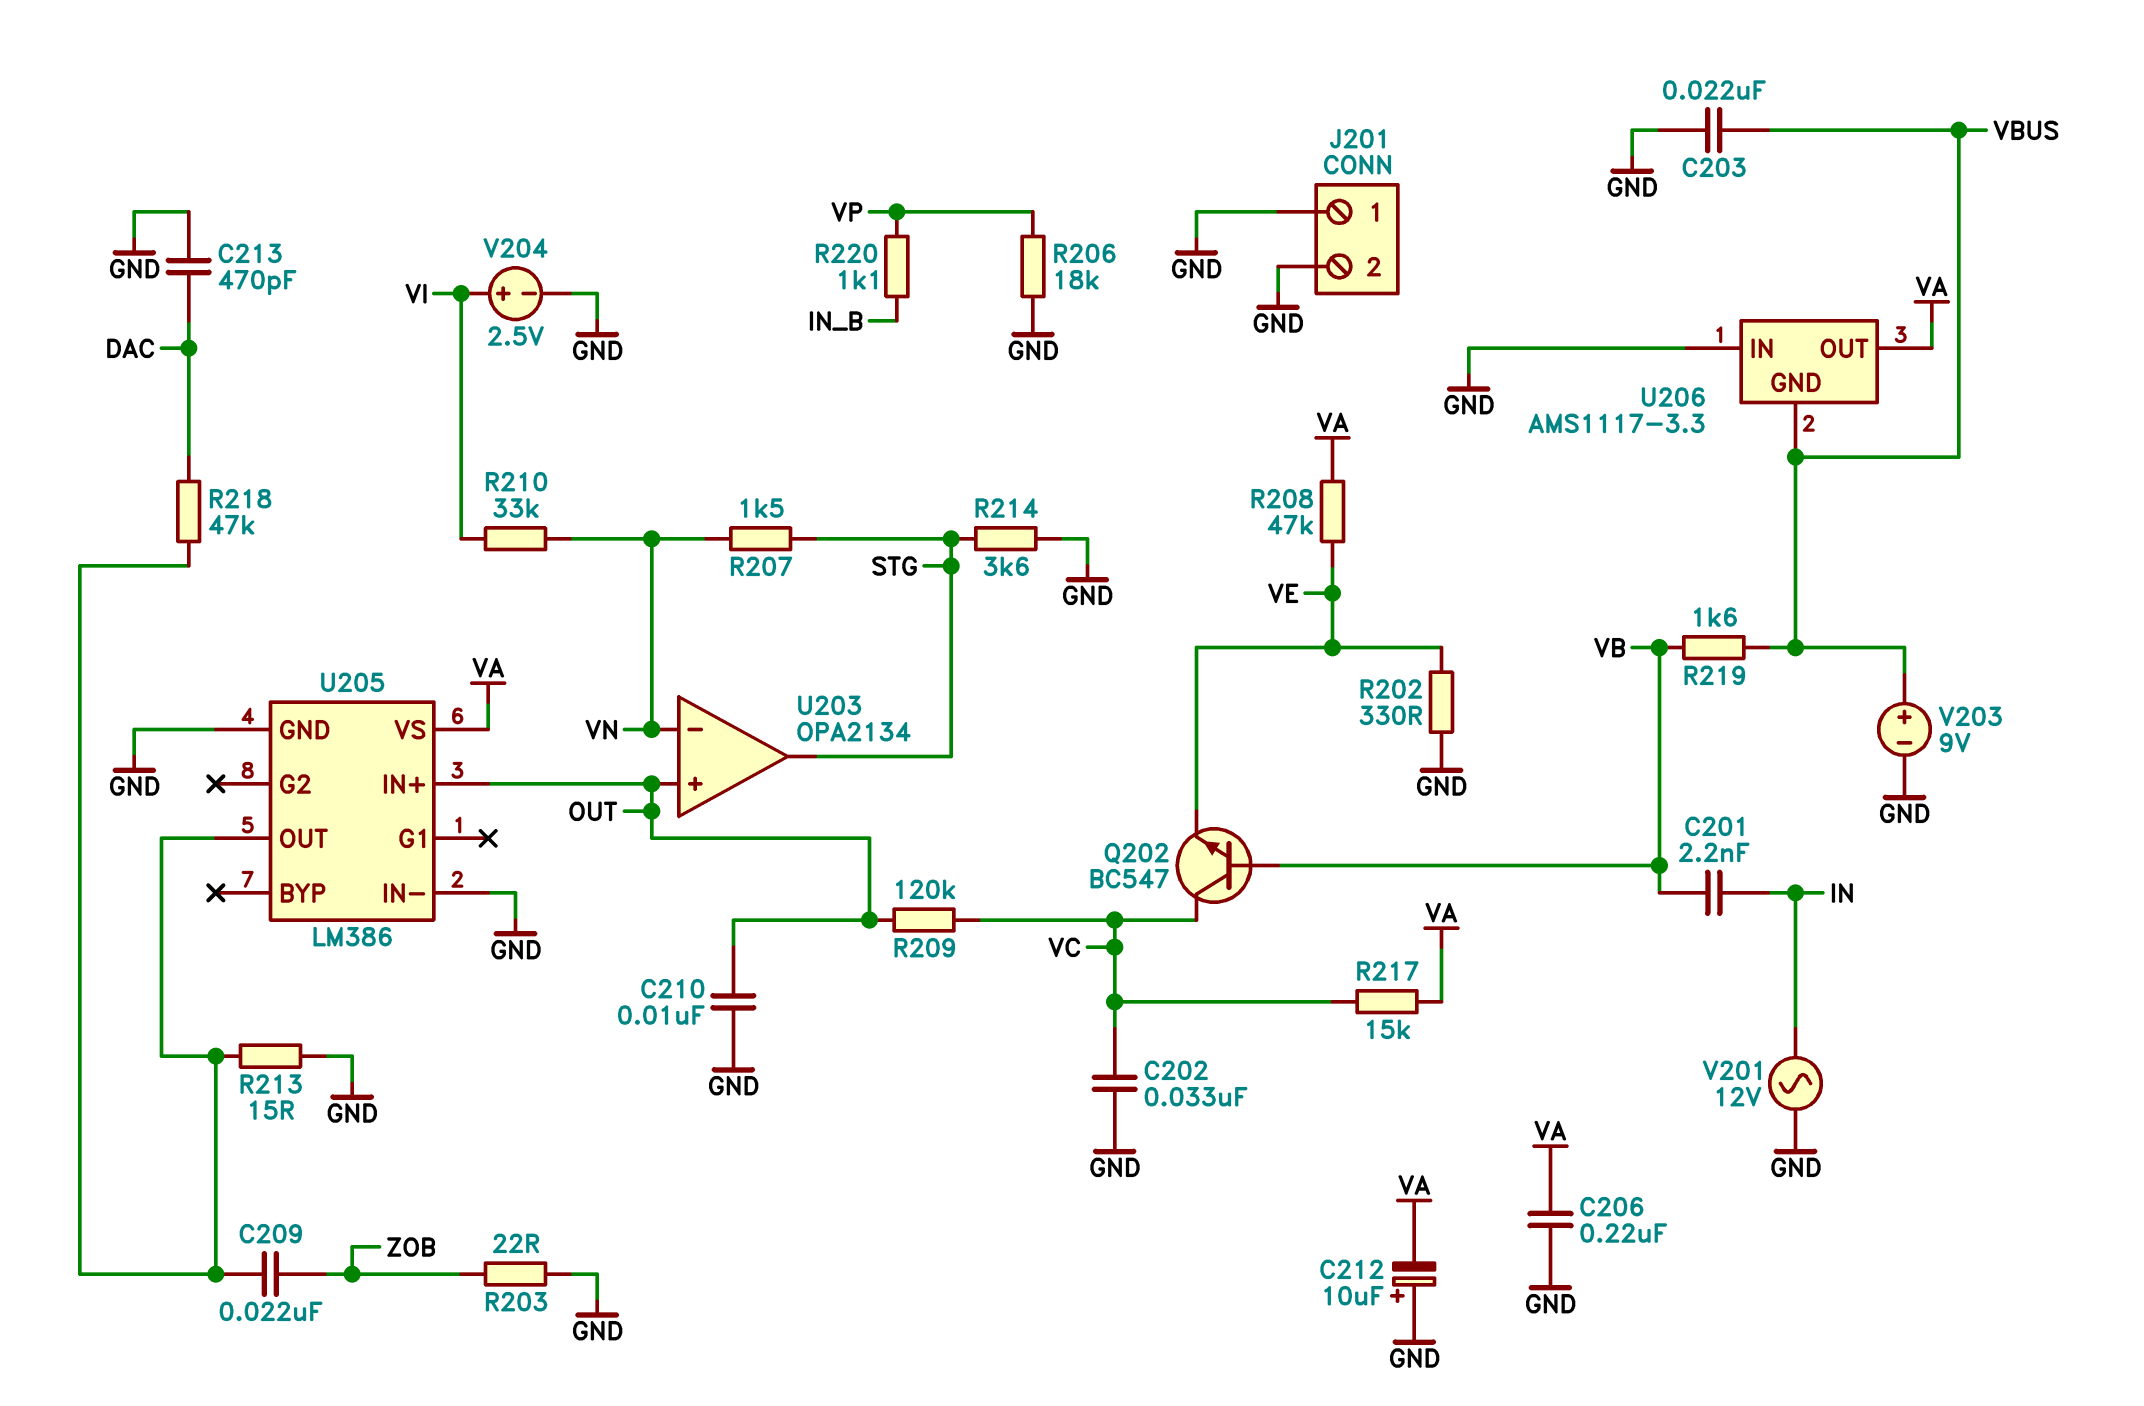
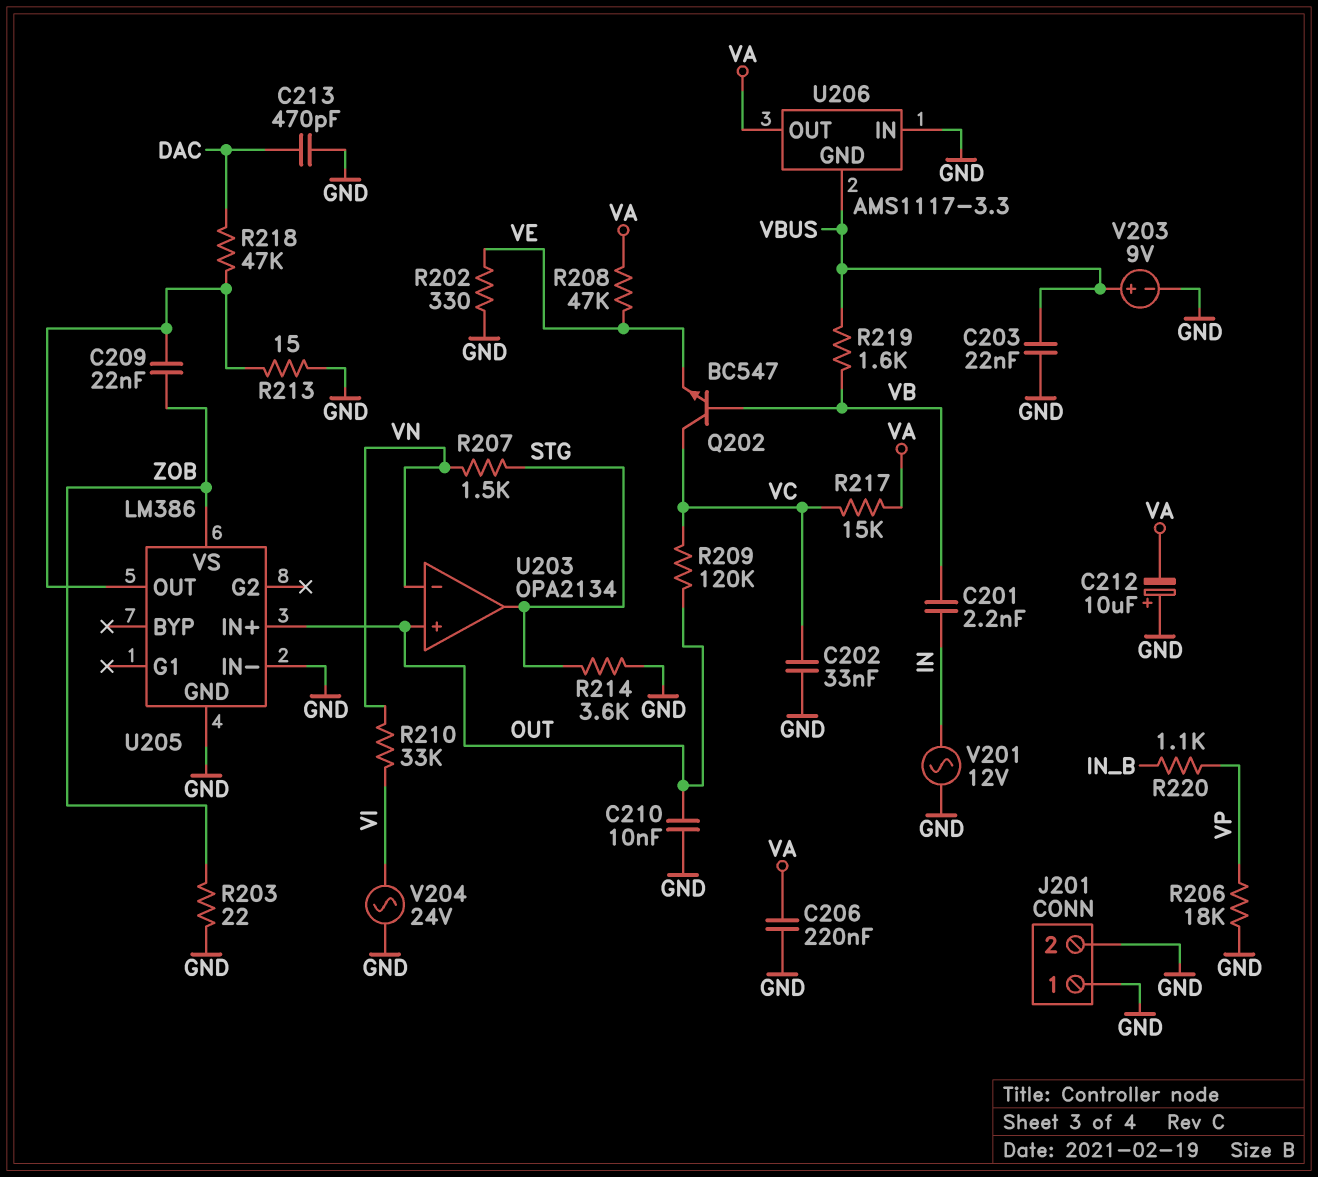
U205 pin VS: VA -> ZOB
V204: 2.5V (plus VI, minus GND) -> AC 24V (GND, VI)

